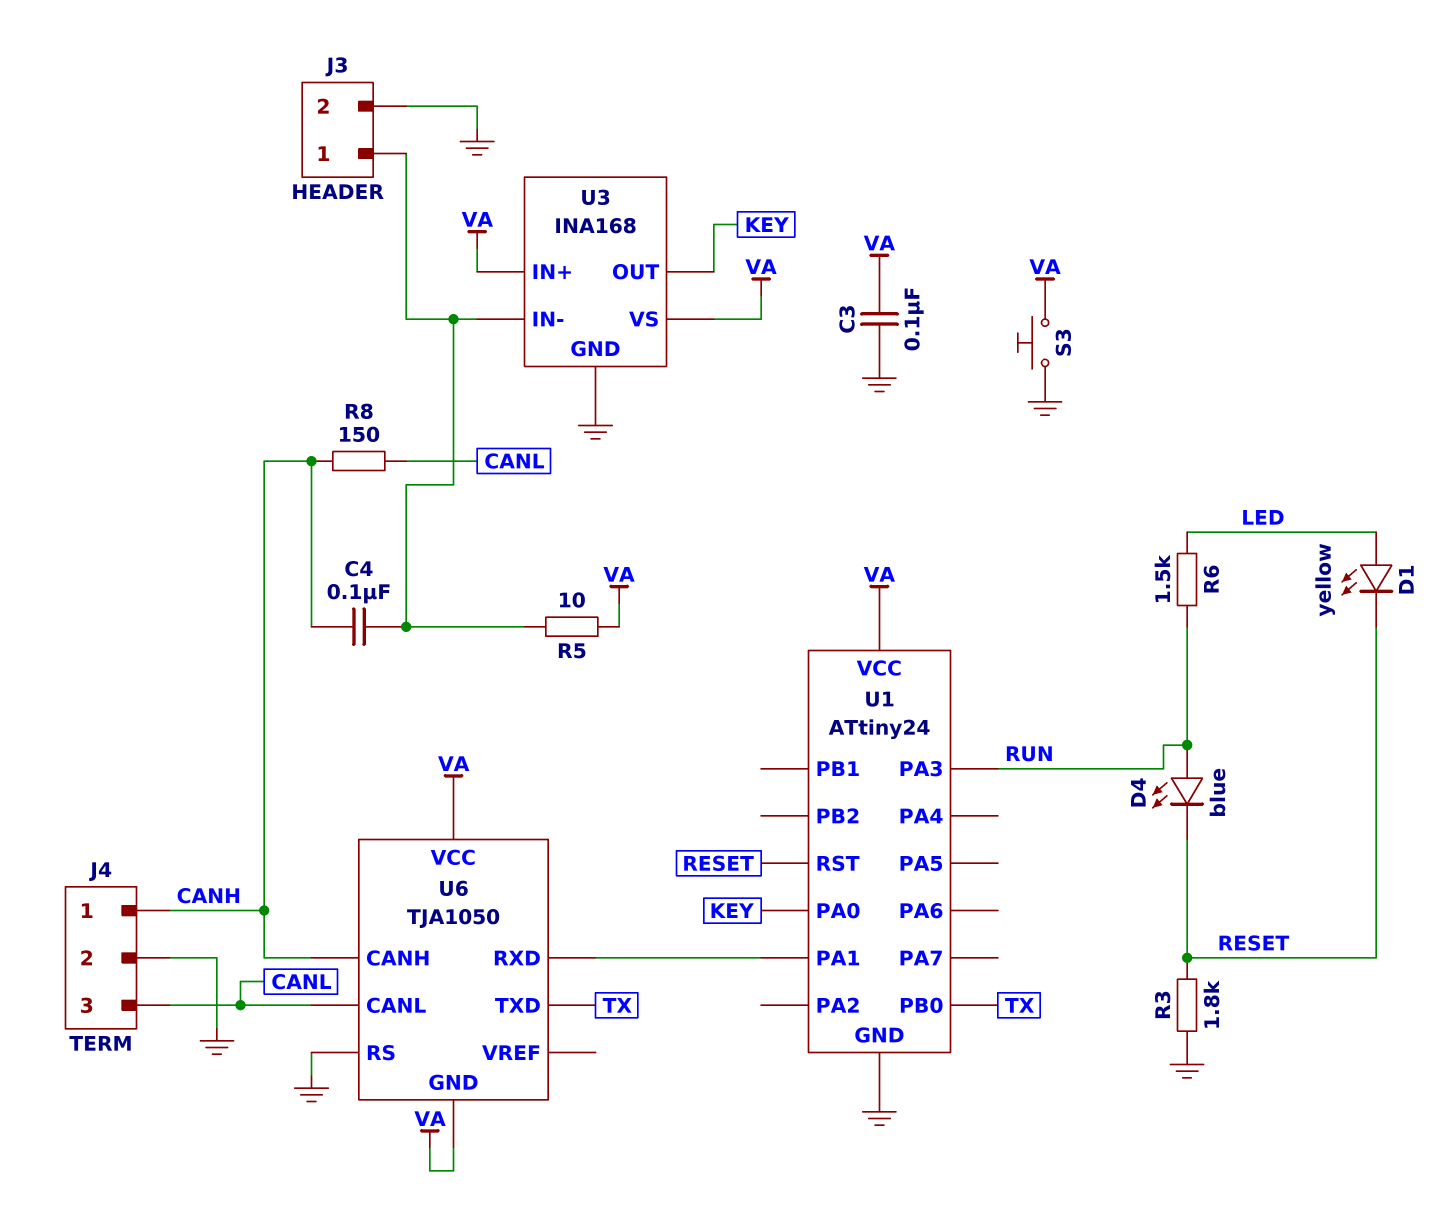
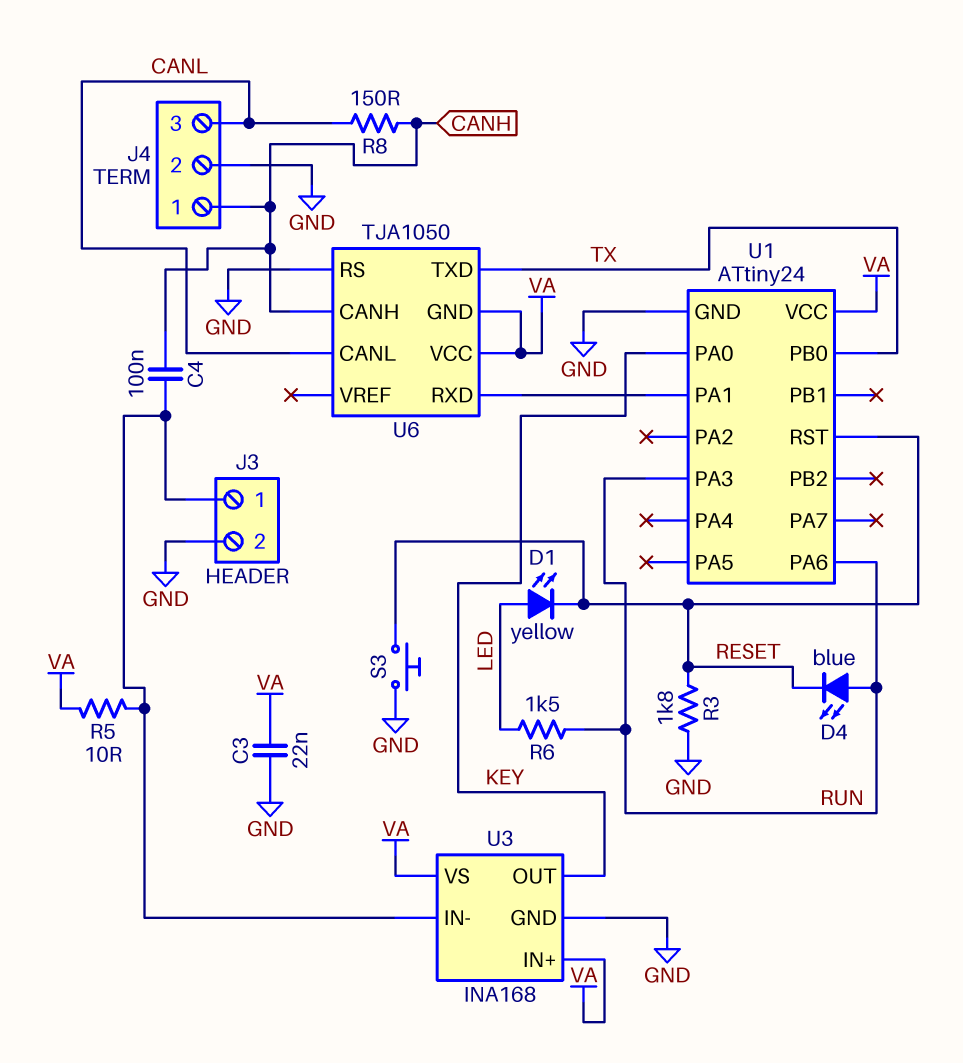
C3: 100nF (GND, VA) -> 22nF (GND, VA)
S3: button (GND, VA) -> button (GND, RESET)
U1 pin PA6: none -> RUN

